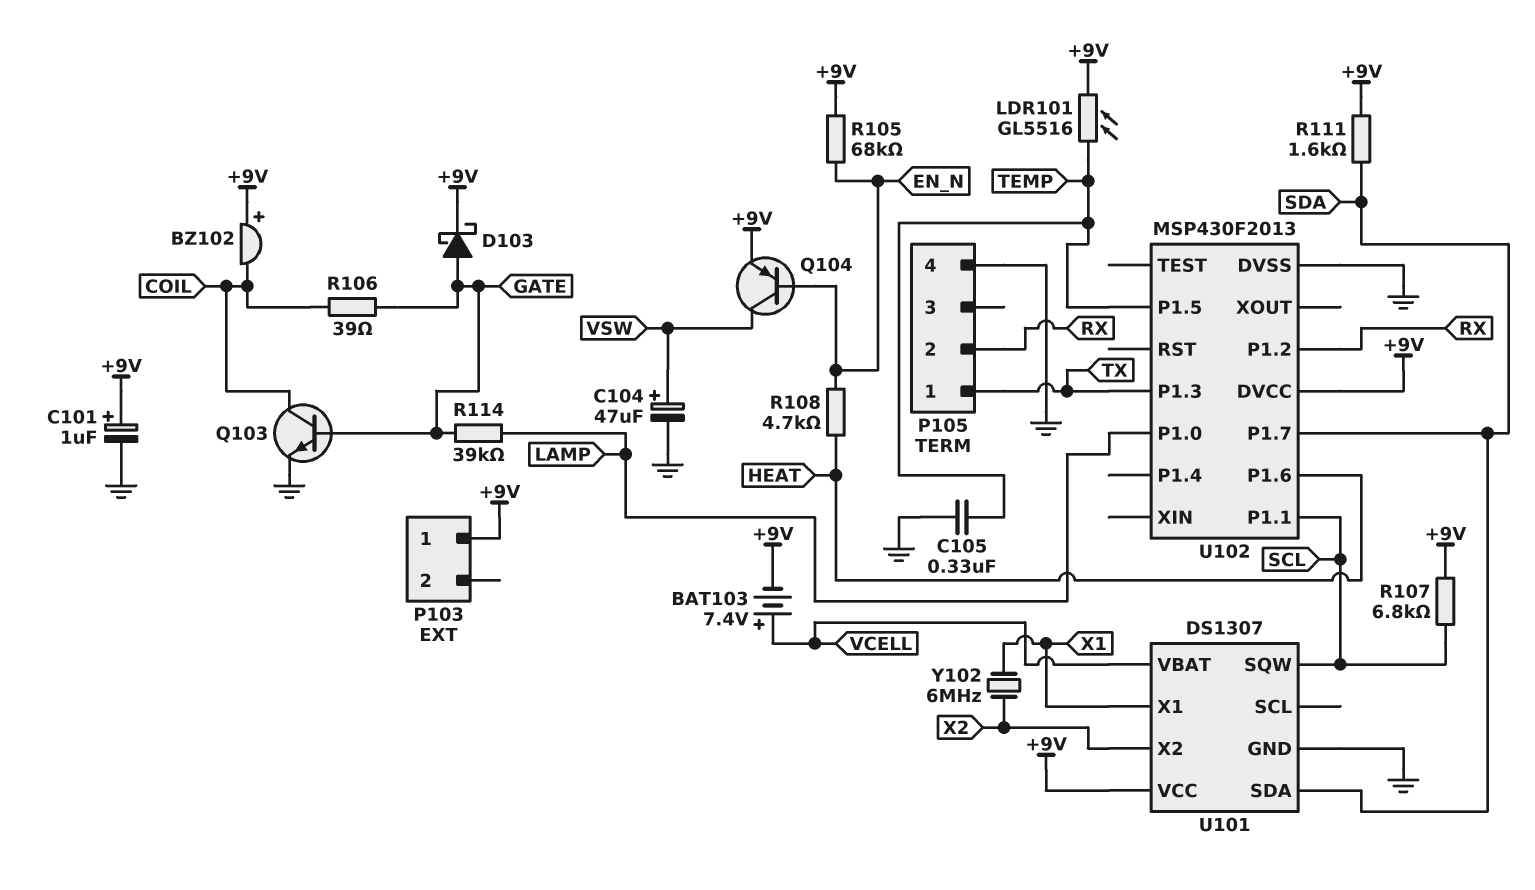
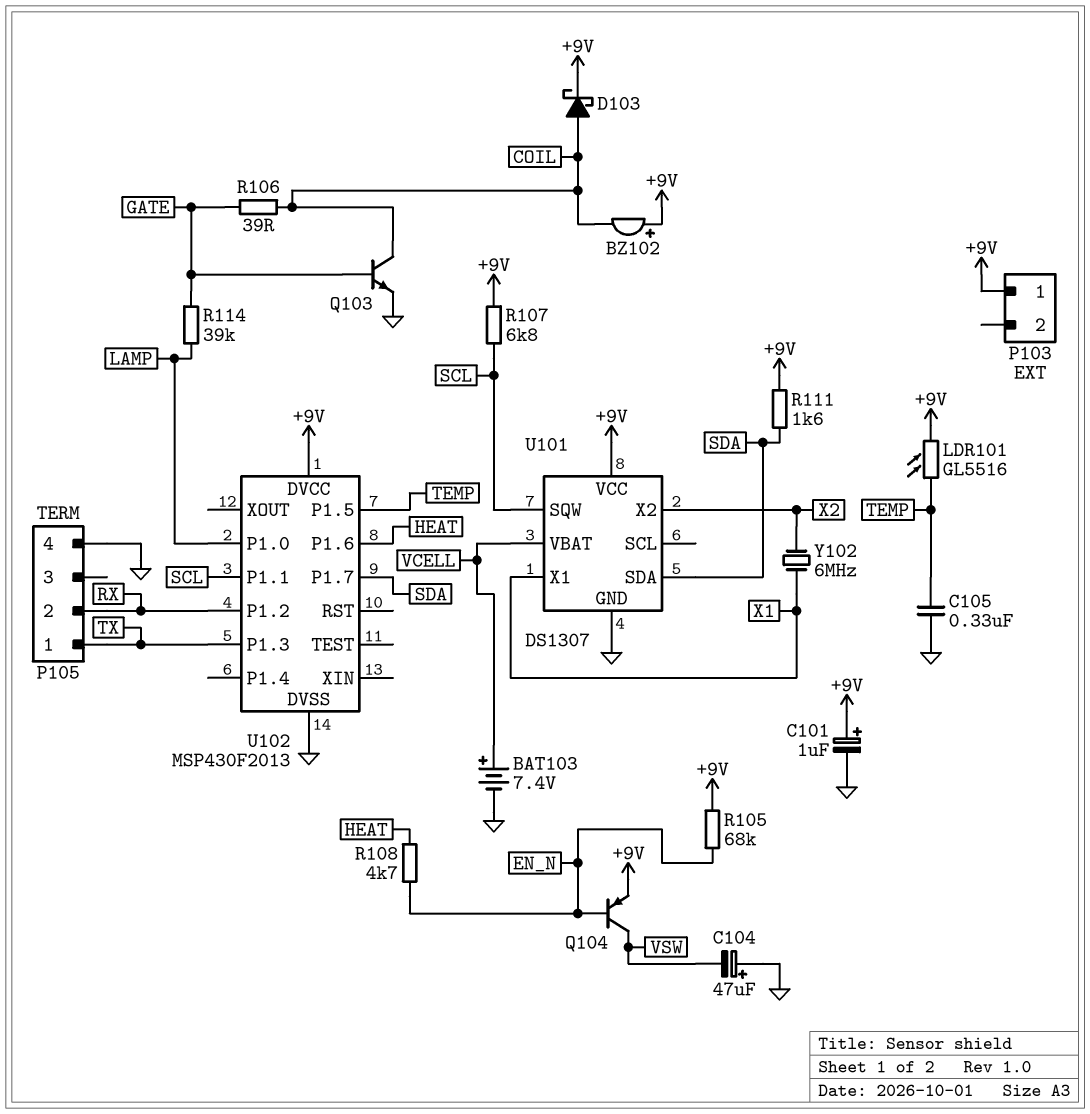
BAT103: 7.4V (plus VCELL, minus +9V) -> 7.4V (plus VCELL, minus GND)
C104: 47uF (plus VSW, minus GND) -> 47uF (plus GND, minus VSW)
D103: schottky (A GATE, K +9V) -> schottky (A COIL, K +9V)

